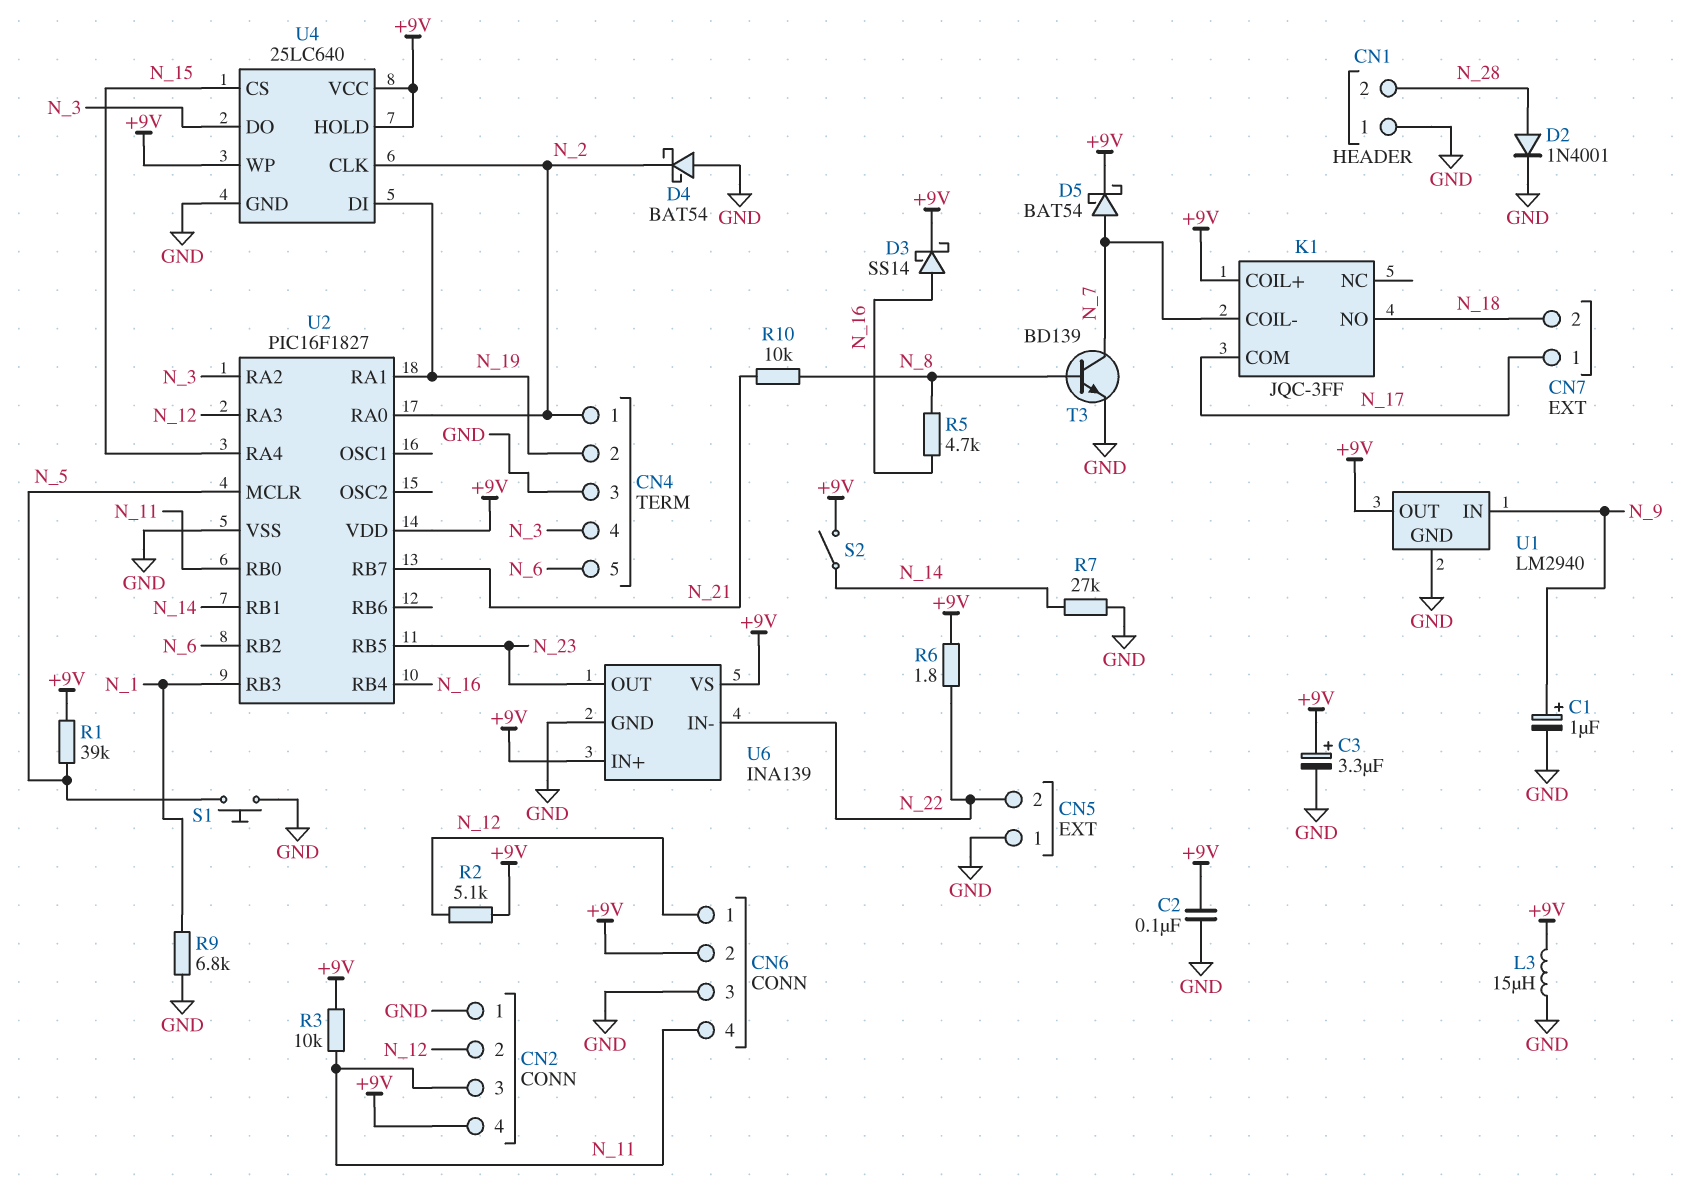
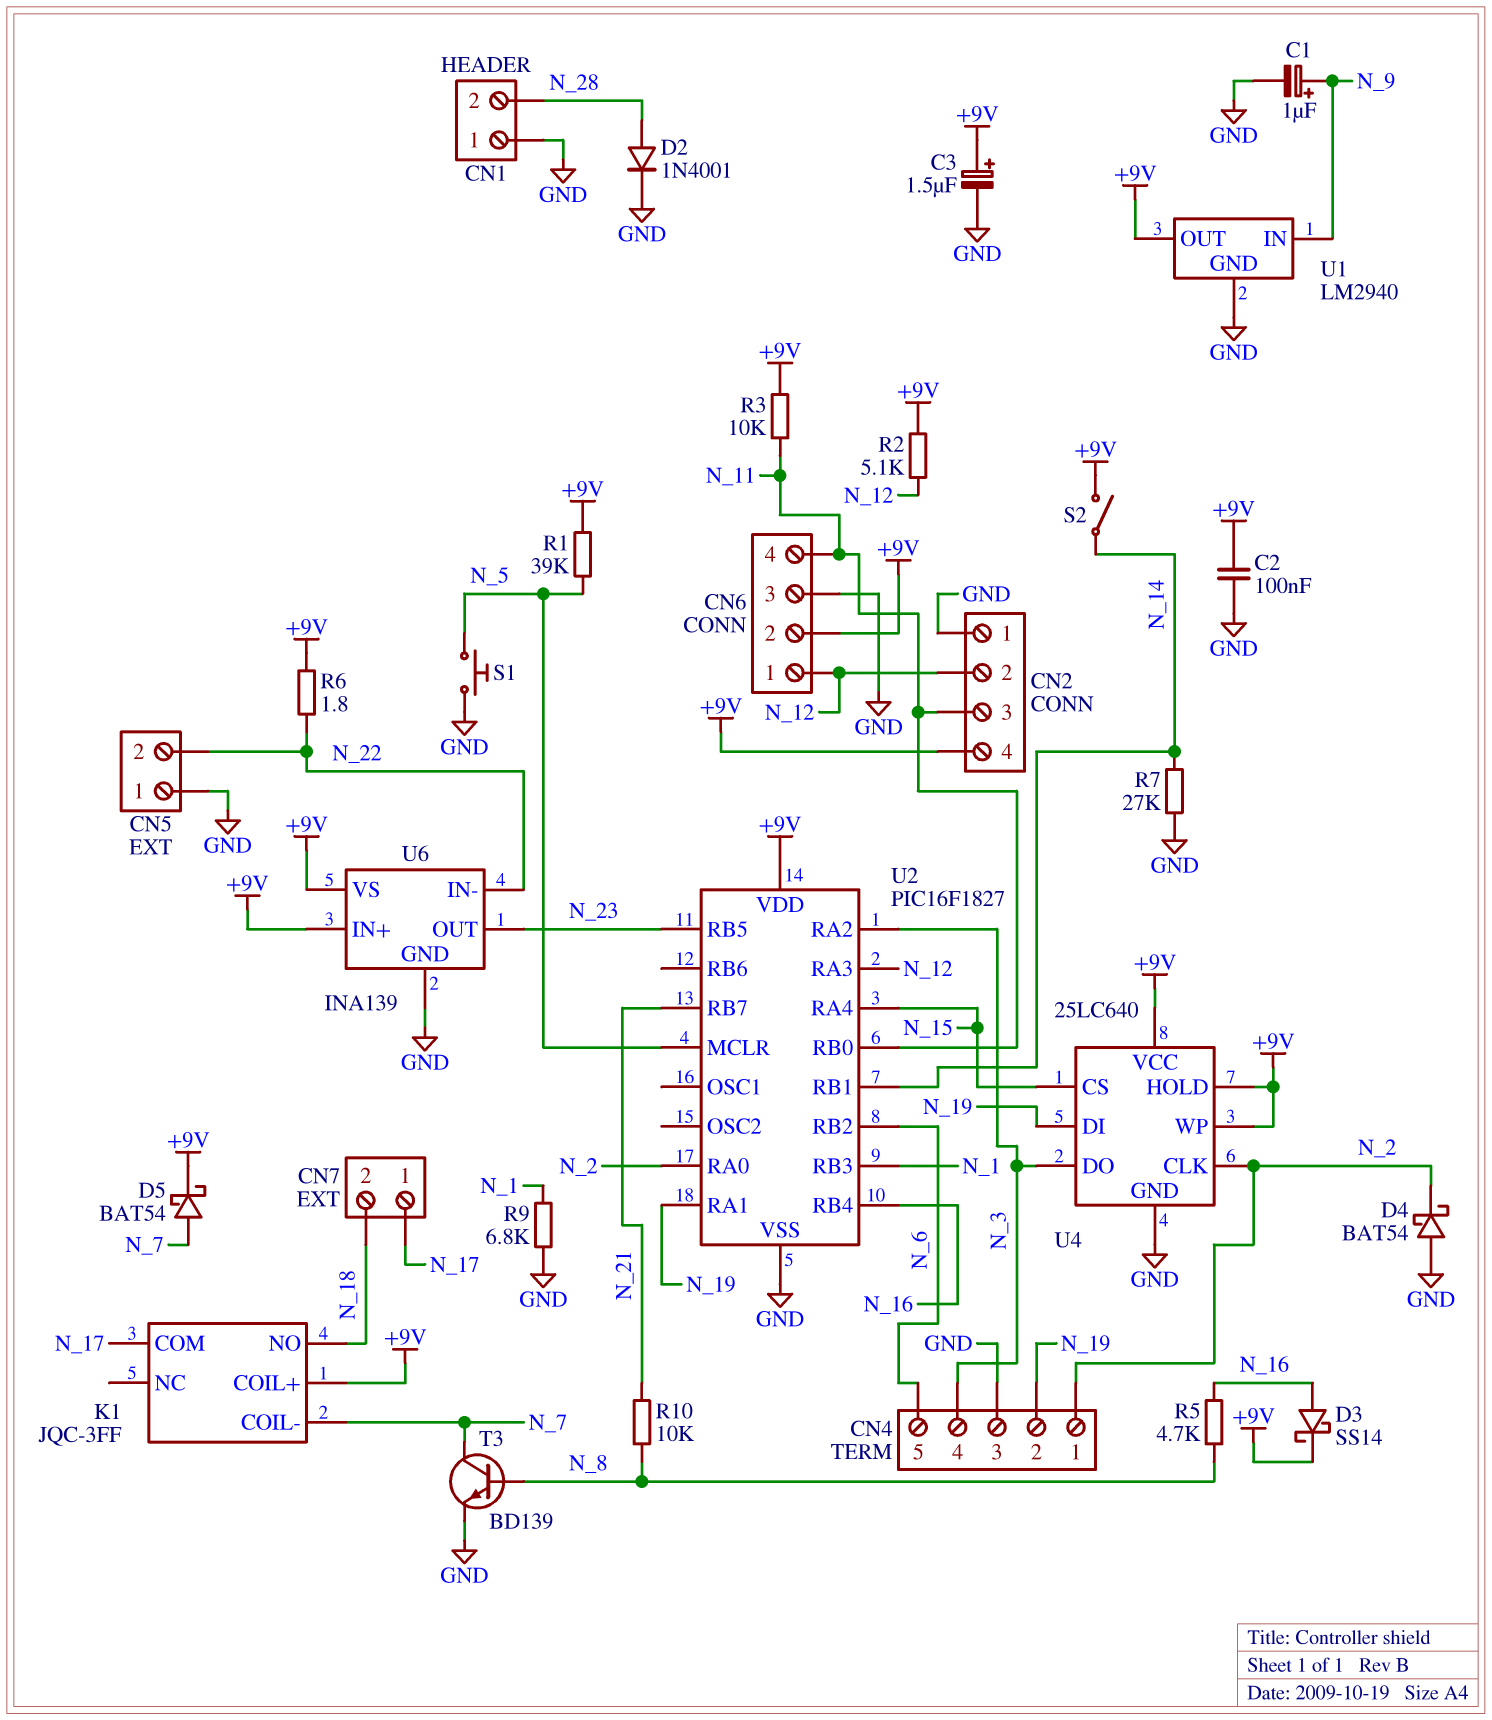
C3: 3.3uF (plus +9V, minus GND) -> 1.5uF (plus +9V, minus GND)
L3: 15uH (+9V, GND) -> none

